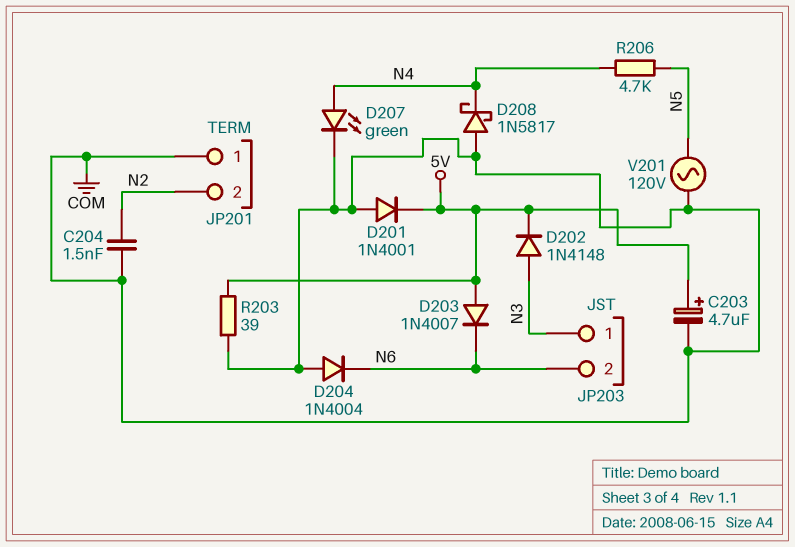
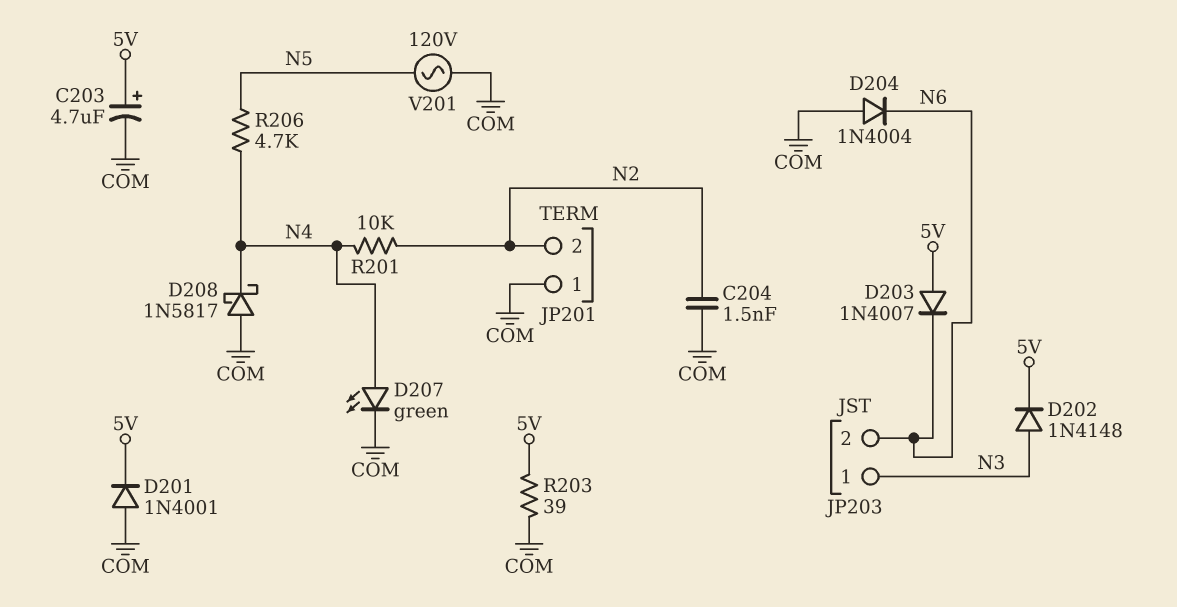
R201: none -> 10k (N2, N4)

